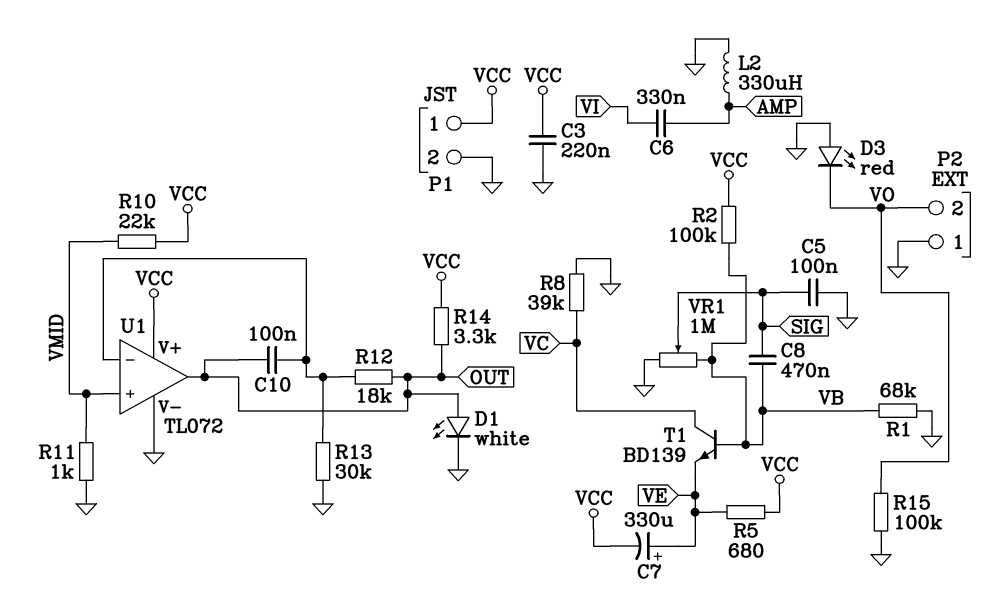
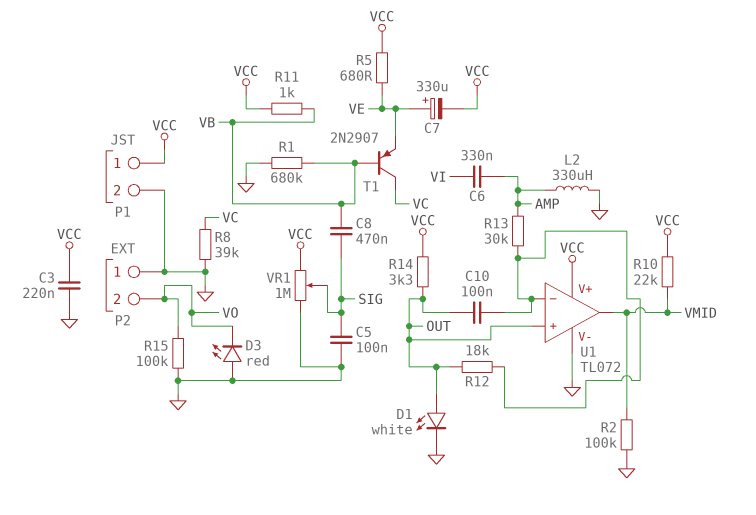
R1: 68k (GND, VB) -> 680k (GND, VB)
R2: 100k (VB, VCC) -> 100k (GND, VMID)
R11: 1k (GND, VMID) -> 1k (VB, VCC)
R13: 30k (GND, U1/in-) -> 30k (AMP, U1/in-)
T1: NPN BD139 (B VB, C VC, E VE) -> PNP 2N2907 (B VB, C VC, E VE)
U1 pin in+: VMID -> OUT
U1 pin out: OUT -> VMID
VR1: 1M (GND, VB, wiper SIG) -> 1M (GND, VCC, wiper SIG)

